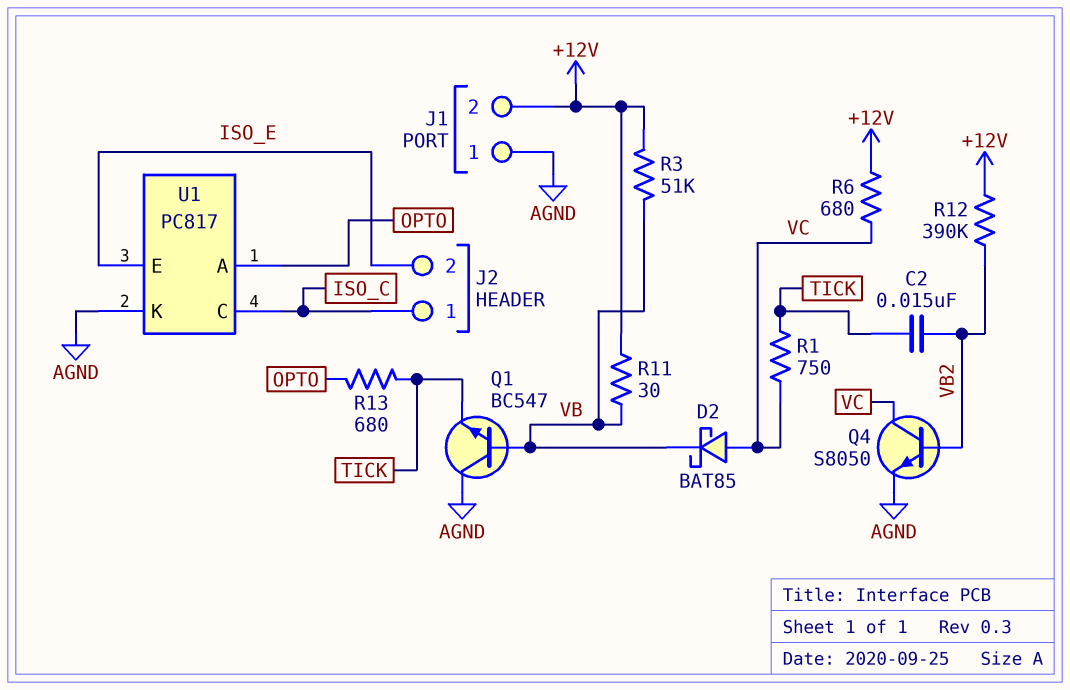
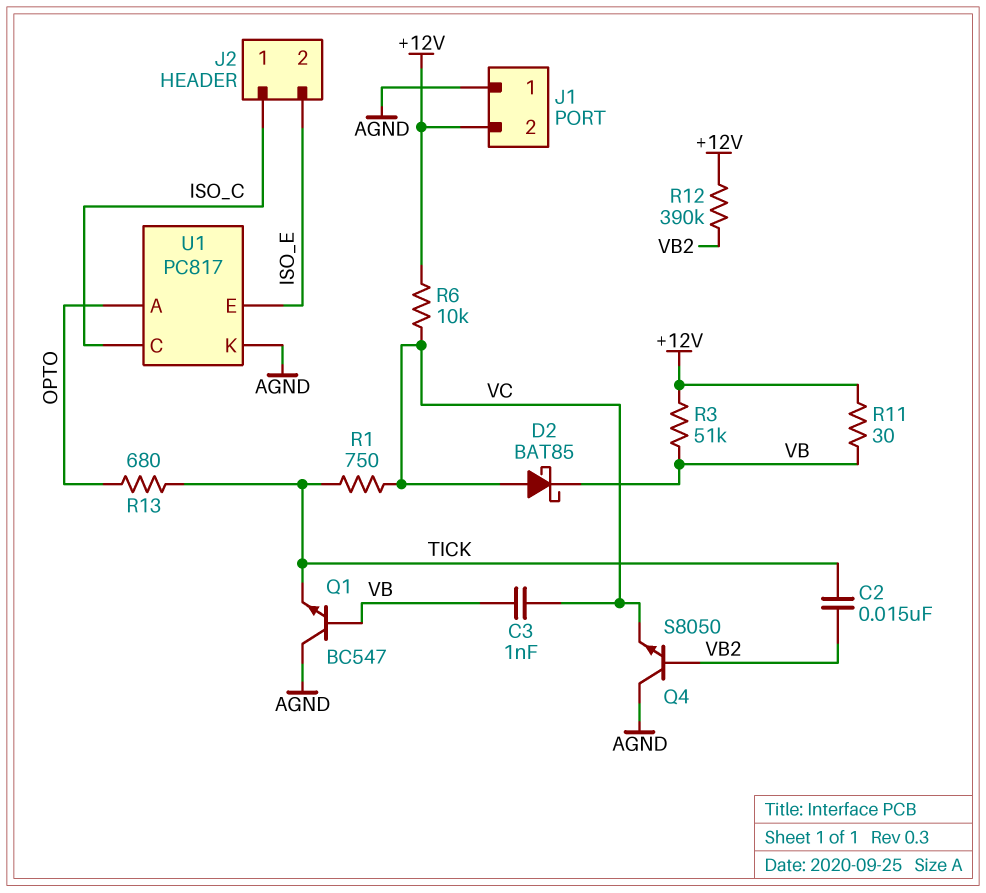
C3: none -> 1nF (VB, VC)
Q4: NPN S8050 (B VB2, C VC, E AGND) -> NPN S8050 (B VB2, C AGND, E VC)
R6: 680 (+12V, VC) -> 10k (+12V, VC)

